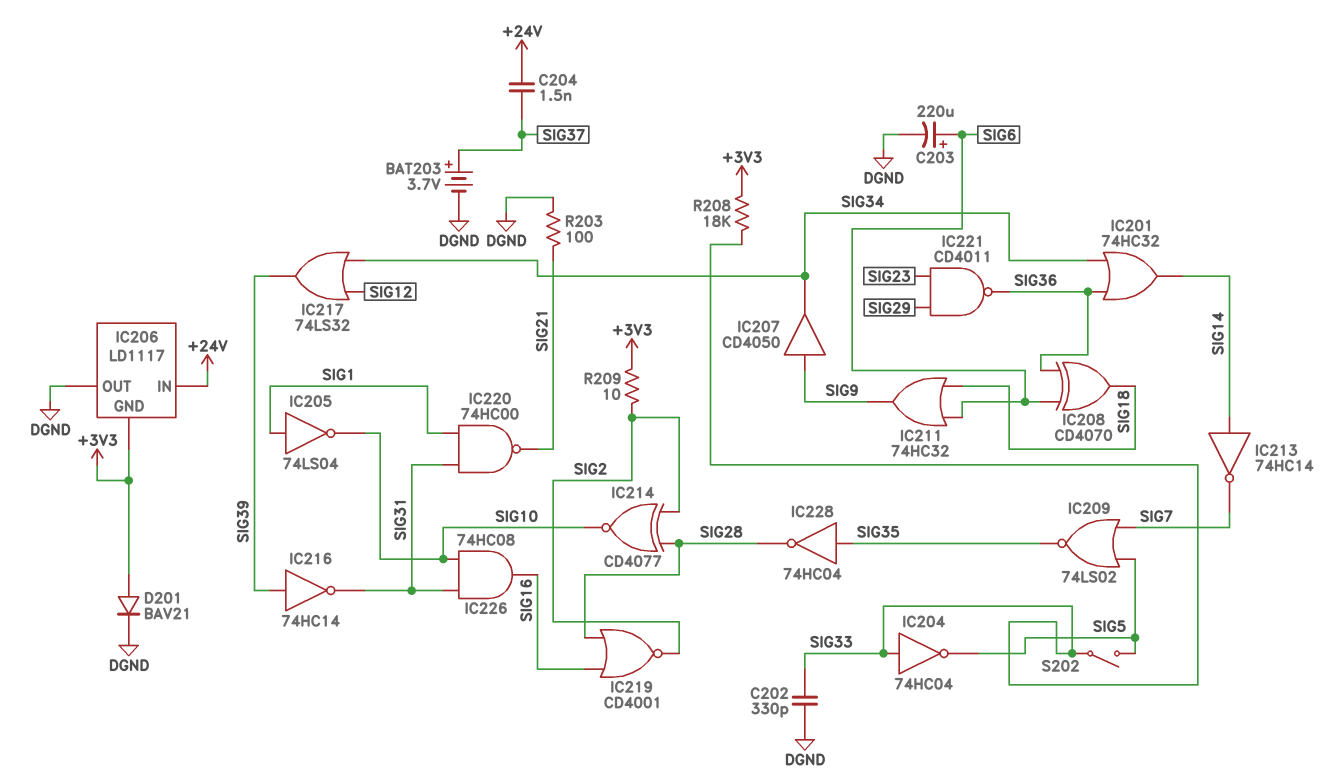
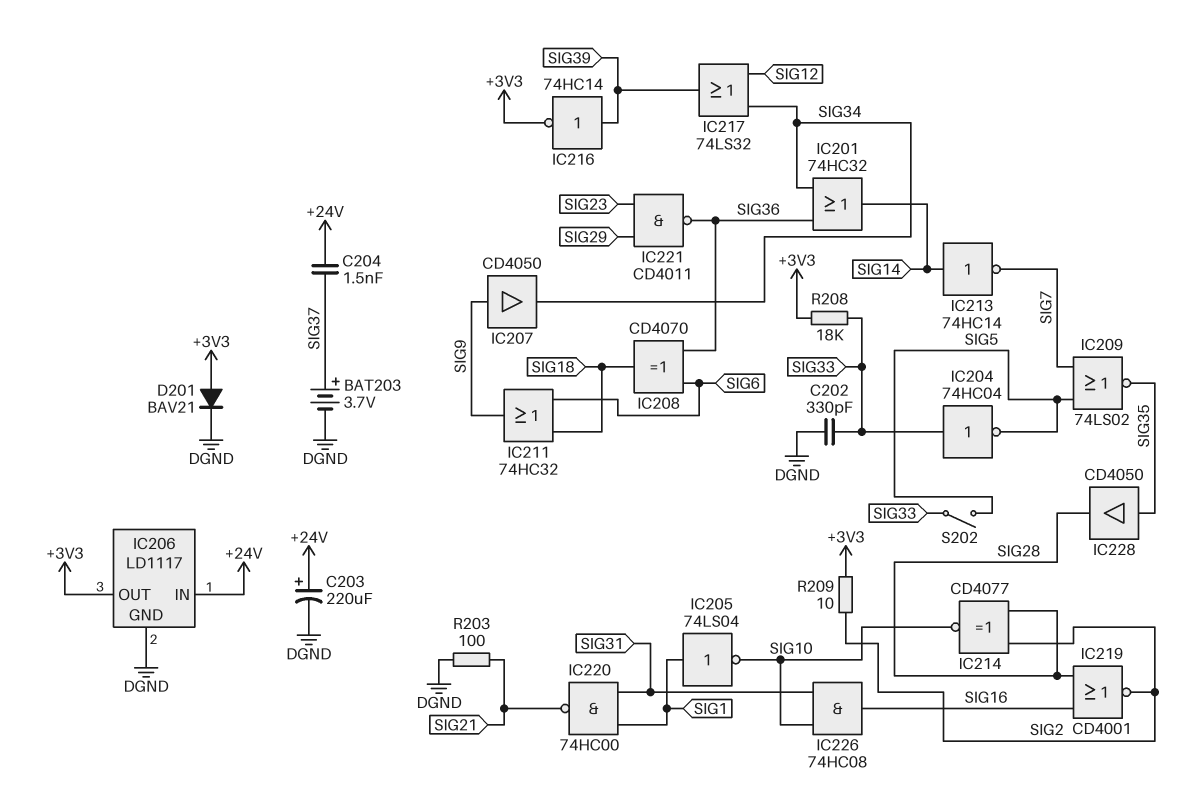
C203: 220uF (plus SIG6, minus DGND) -> 220uF (plus +24V, minus DGND)
IC206 pin GND: +3V3 -> DGND
IC206 pin OUT: DGND -> +3V3
IC216: NOT 74HC14 (in SIG39, out SIG31) -> NOT 74HC14 (in SIG39, out +3V3)
IC228: NOT 74HC04 (in SIG35, out SIG28) -> buffer CD4050 (in SIG35, out SIG28)

